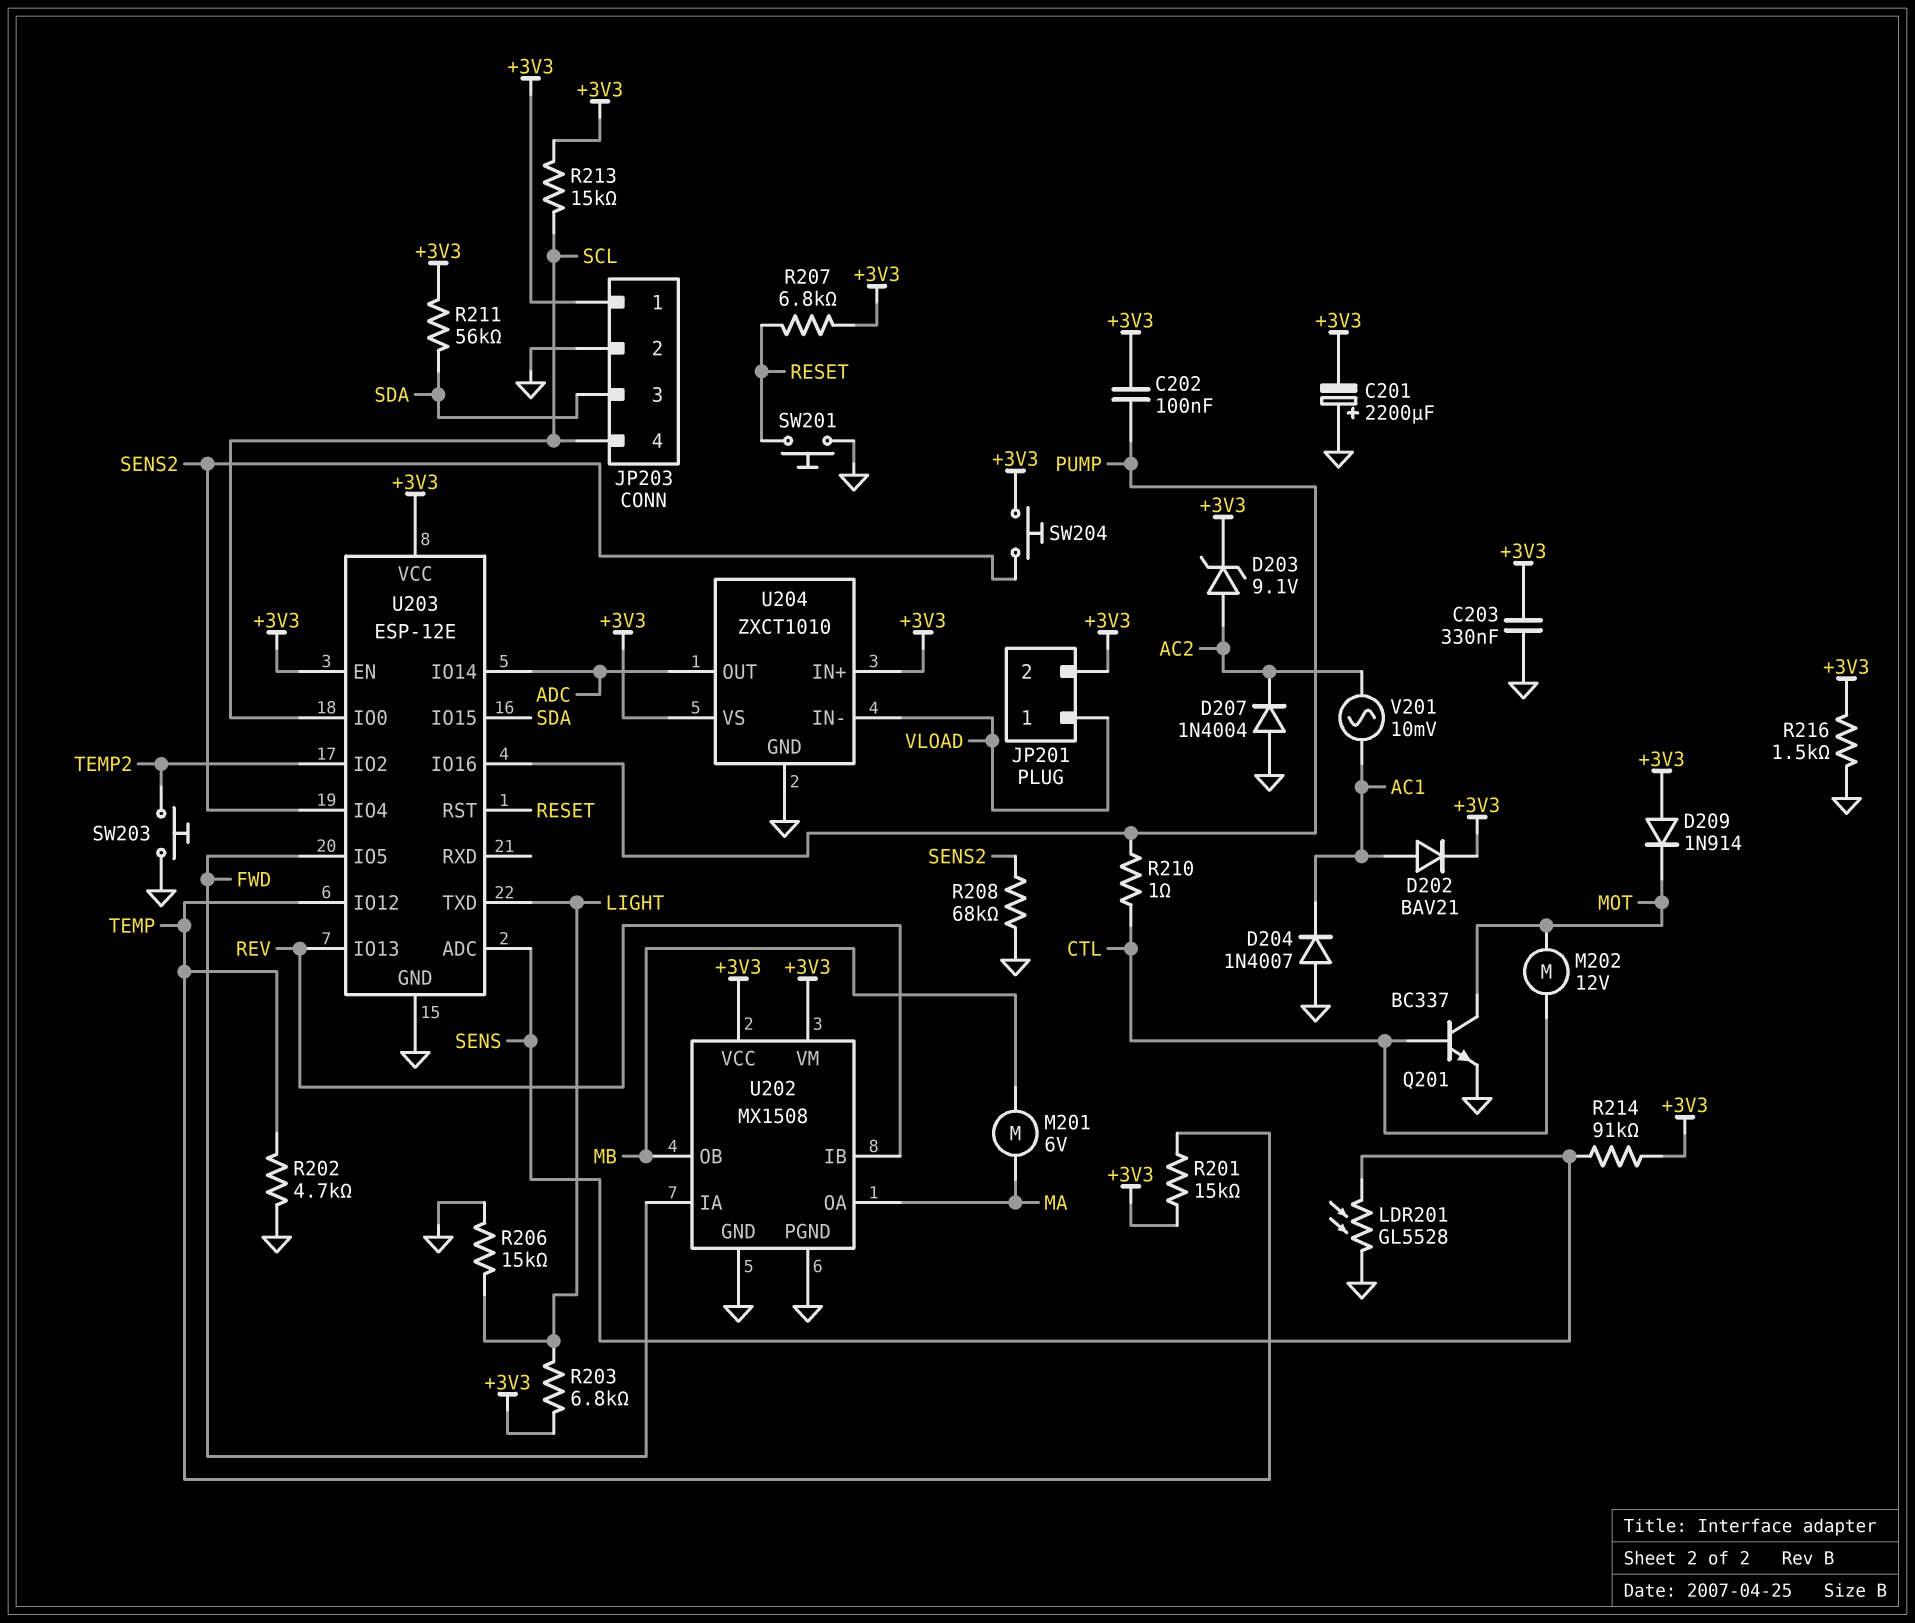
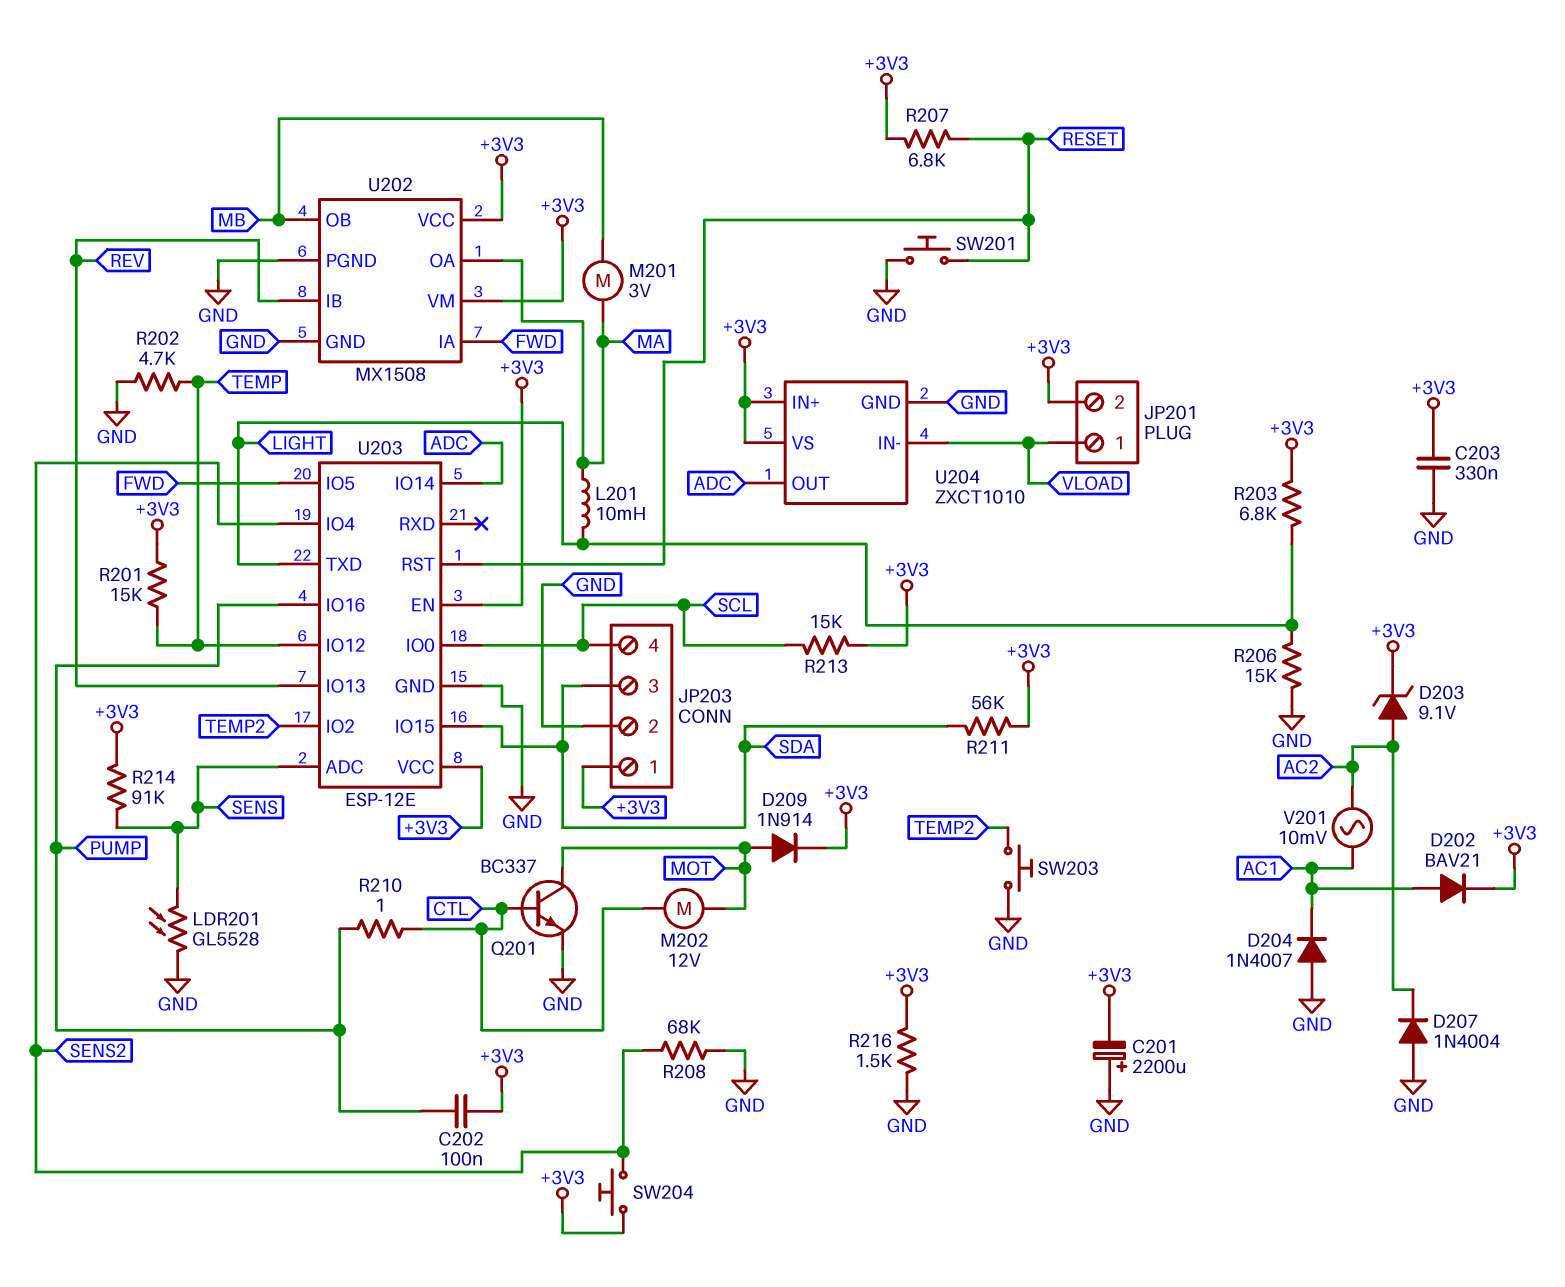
D209: diode 1N914 (A +3V3, K MOT) -> diode 1N914 (A MOT, K +3V3)
L201: none -> 10mH (LIGHT, MA)
M201: motor 6V (MA, MB) -> motor 3V (MA, MB)

